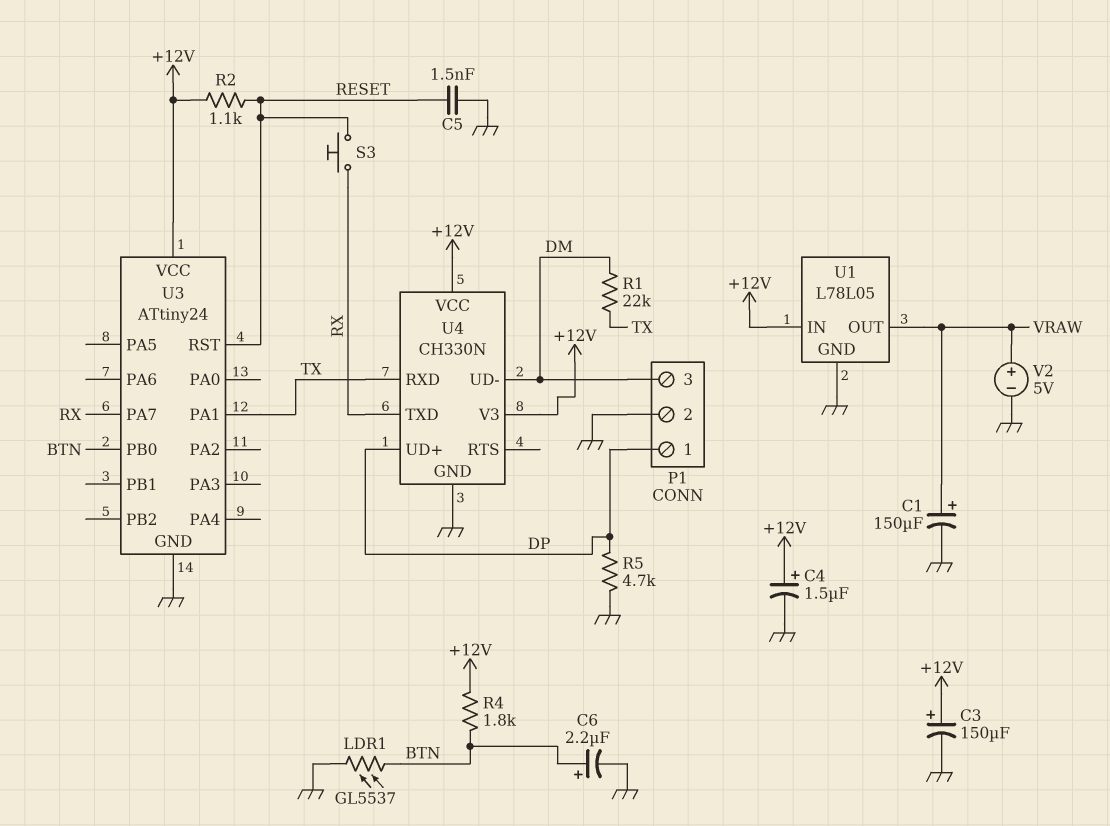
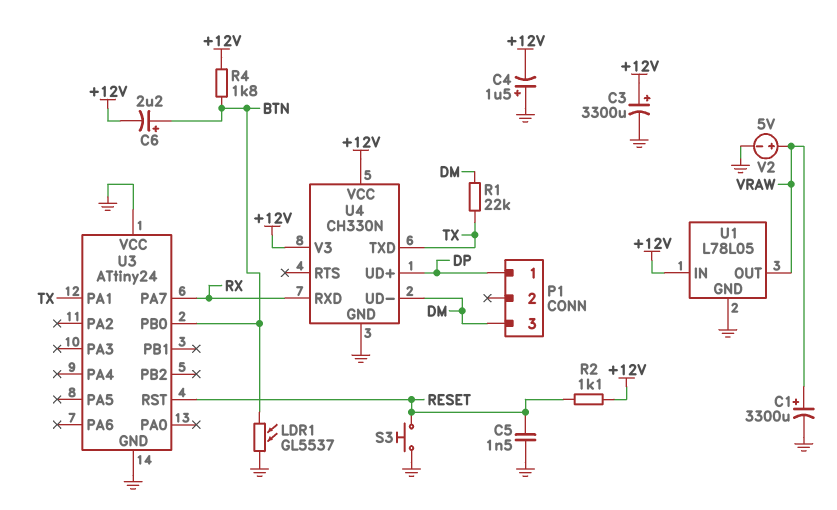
C1: 150uF (plus VRAW, minus GND) -> 3300uF (plus VRAW, minus GND)
C3: 150uF (plus +12V, minus GND) -> 3300uF (plus +12V, minus GND)
C4: 1.5uF (plus +12V, minus GND) -> 1.5uF (plus GND, minus +12V)
C6: 2.2uF (plus BTN, minus GND) -> 2.2uF (plus BTN, minus +12V)
P1 pin 2: GND -> none
R5: 4.7k (DP, GND) -> none
S3: button (RESET, RX) -> button (GND, RESET)
U3 pin VCC: +12V -> GND
U4 pin RXD: TX -> RX
U4 pin TXD: RX -> TX

